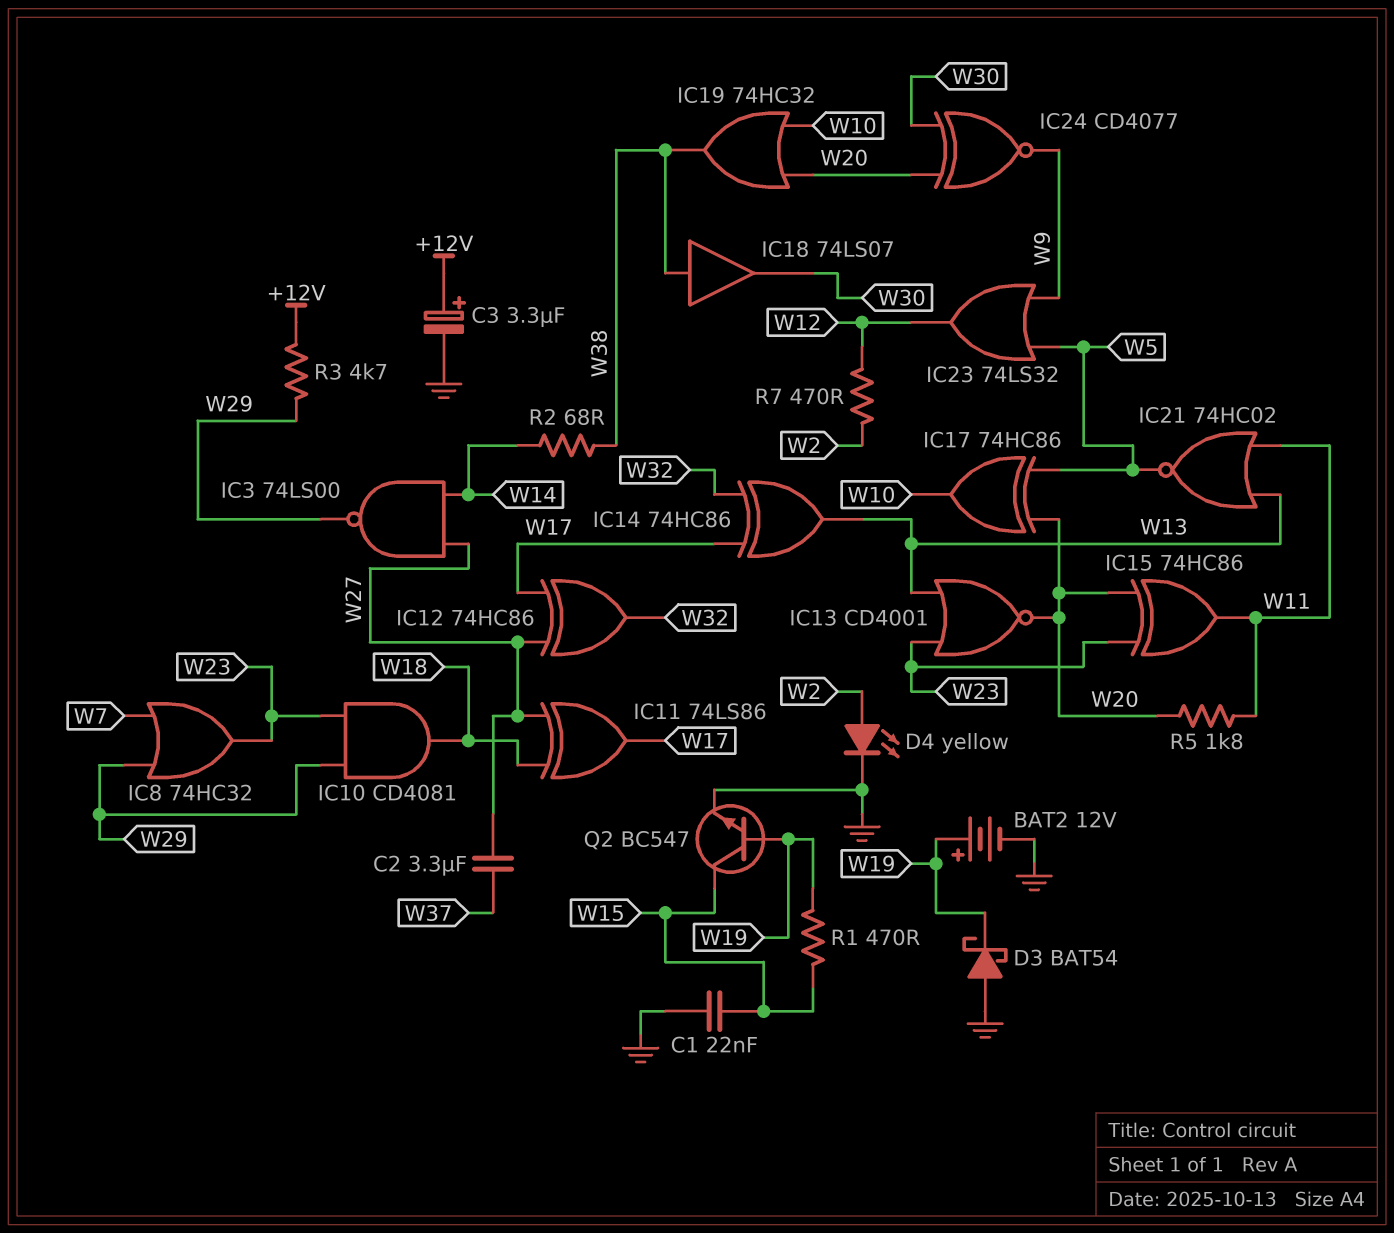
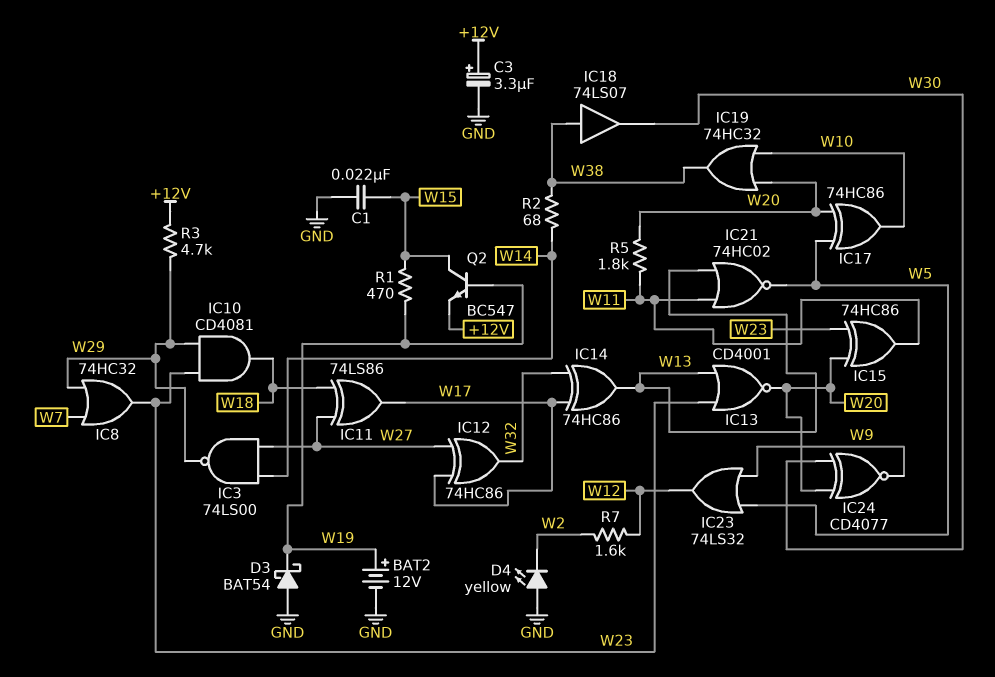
C2: 3.3uF (W27, W37) -> none
D4: LED yellow (A W2, K GND) -> LED yellow (A GND, K W2)
Q2: NPN BC547 (B W19, C W15, E GND) -> NPN BC547 (B W19, C W15, E +12V)
R7: 470 (W2, W12) -> 1.6k (W2, W12)

